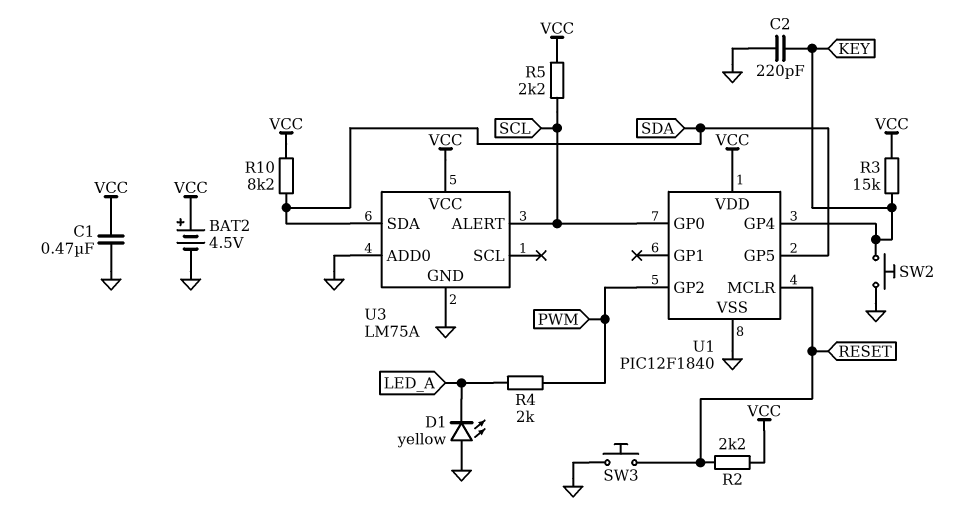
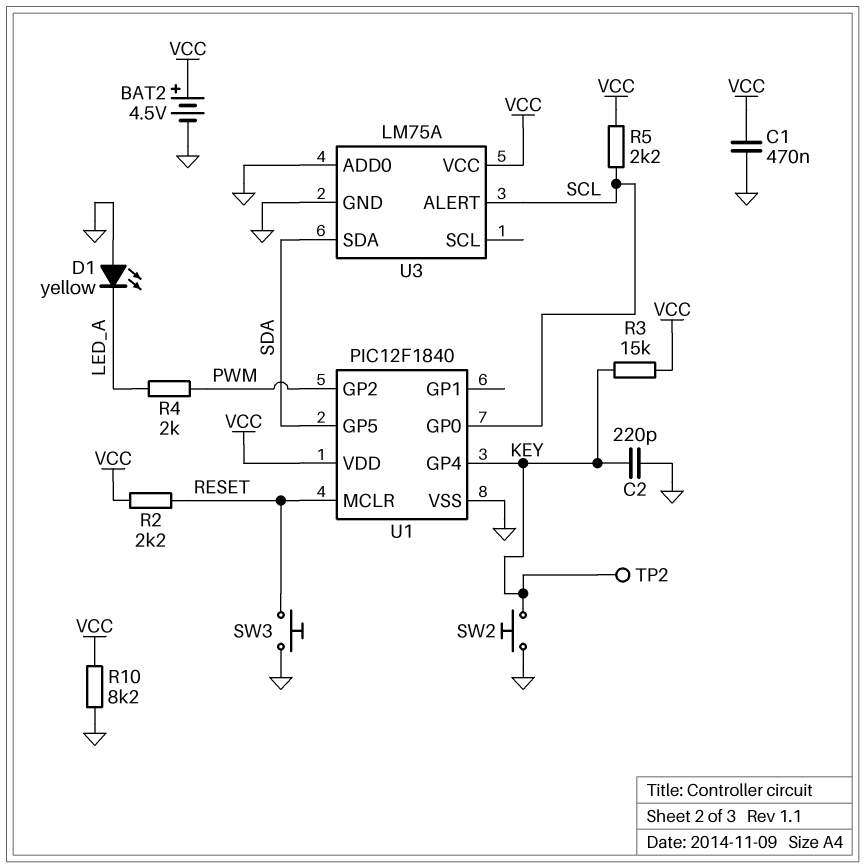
R10: 8.2k (SDA, VCC) -> 8.2k (GND, VCC)
TP2: none -> test point (KEY)

